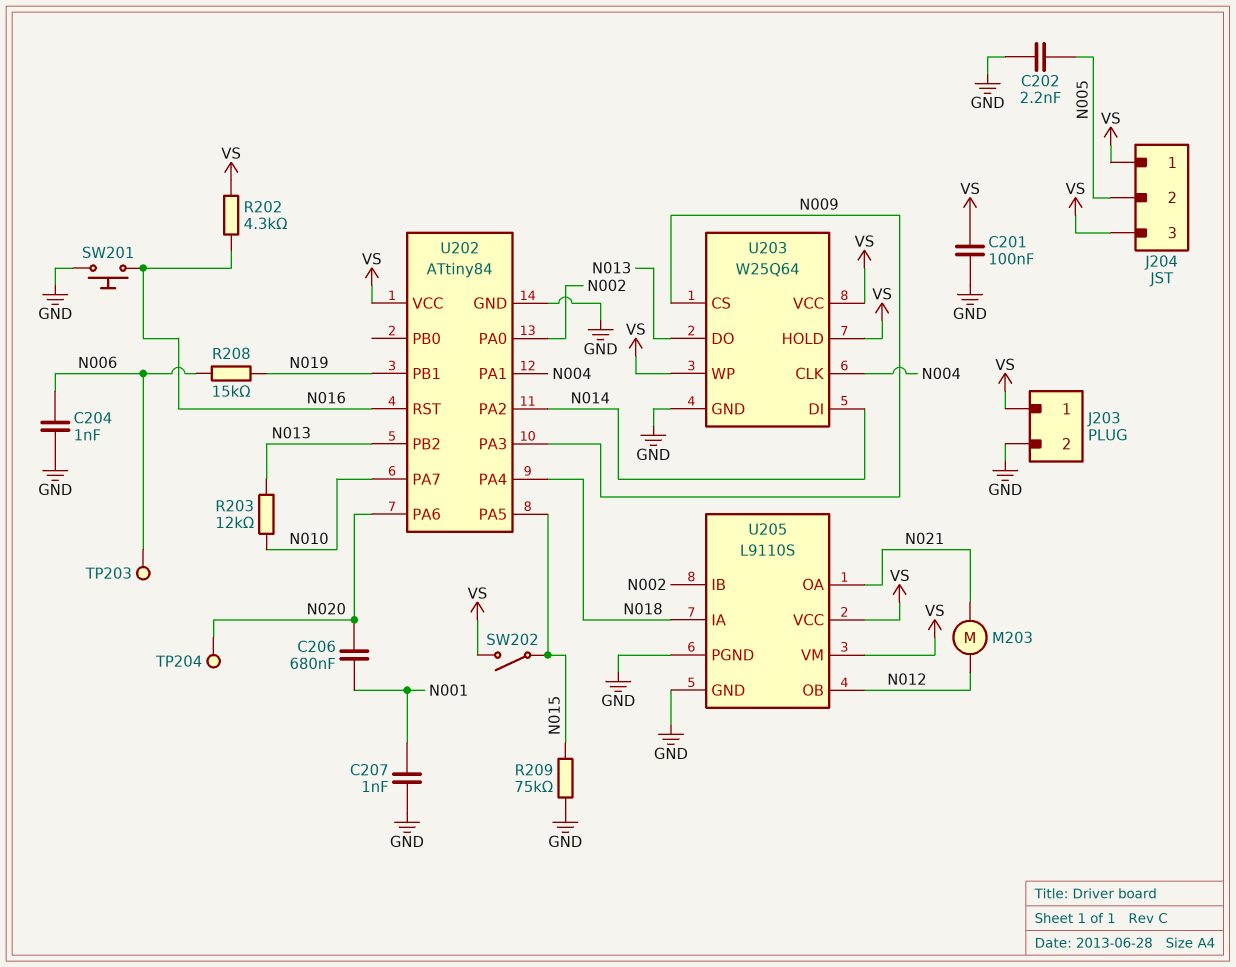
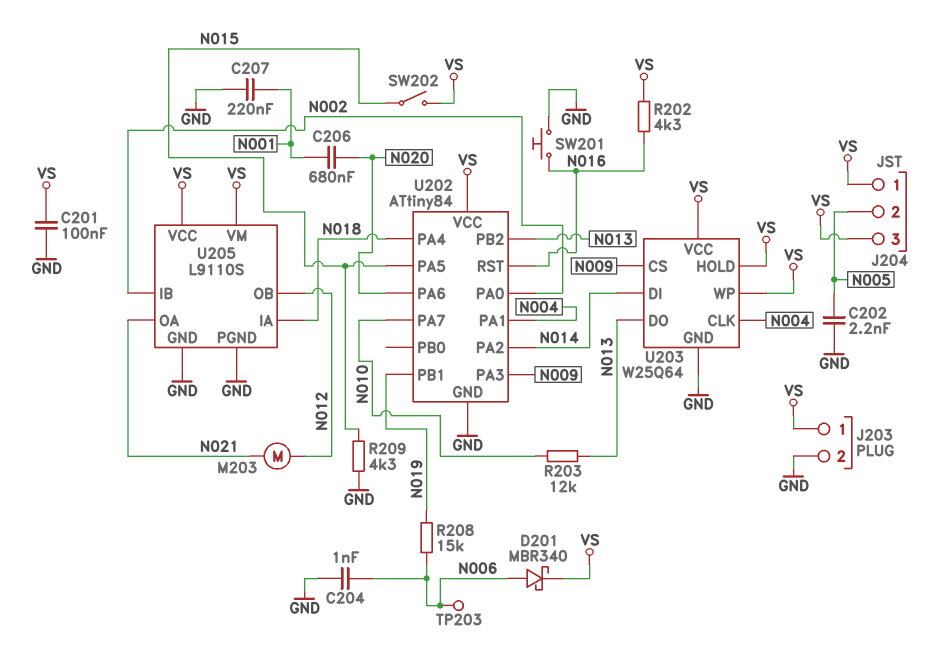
C207: 1nF (GND, N001) -> 220nF (GND, N001)
D201: none -> schottky MBR340 (A N006, K VS)
R209: 75k (GND, N015) -> 4.3k (GND, N015)
TP204: test point (N020) -> none

